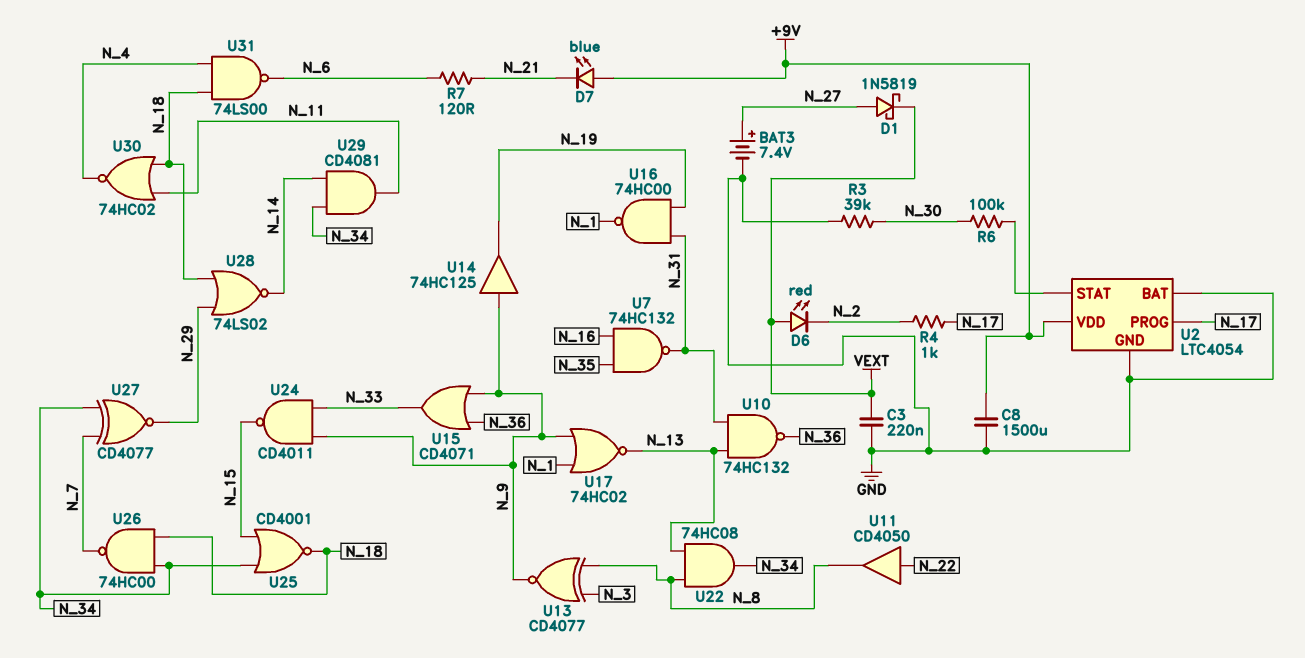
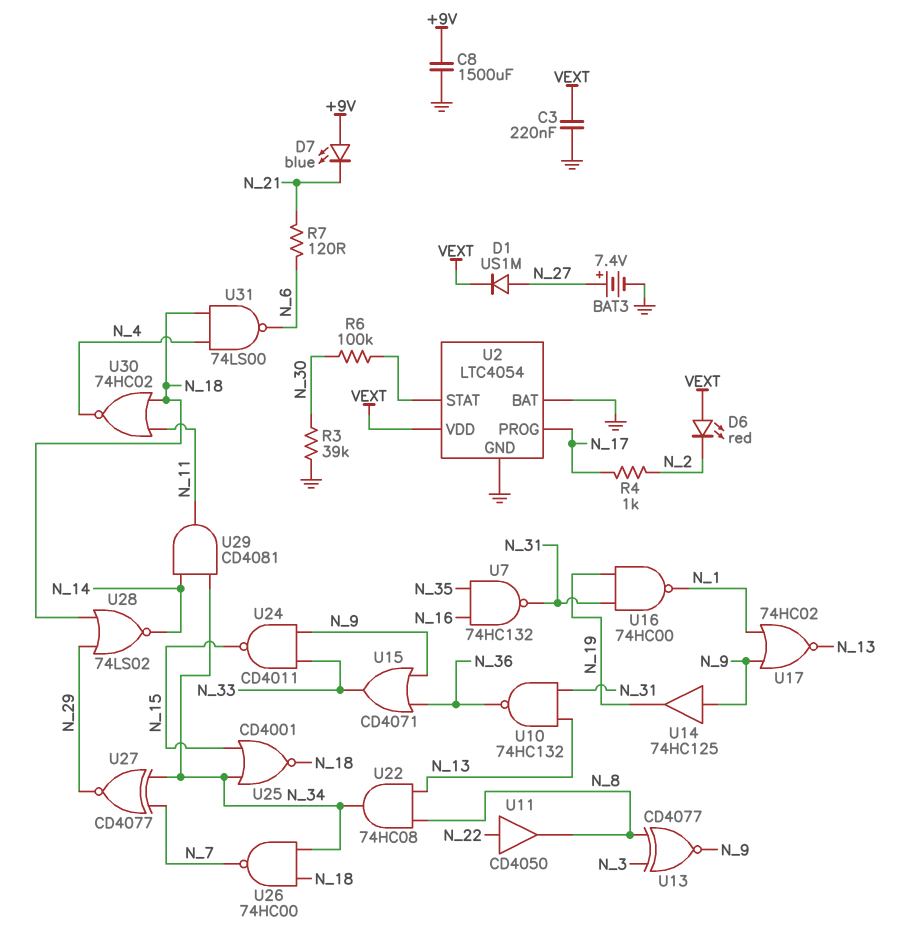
D1: schottky 1N5819 (A N_27, K VEXT) -> diode US1M (A N_27, K VEXT)
U2 pin VDD: +9V -> VEXT

